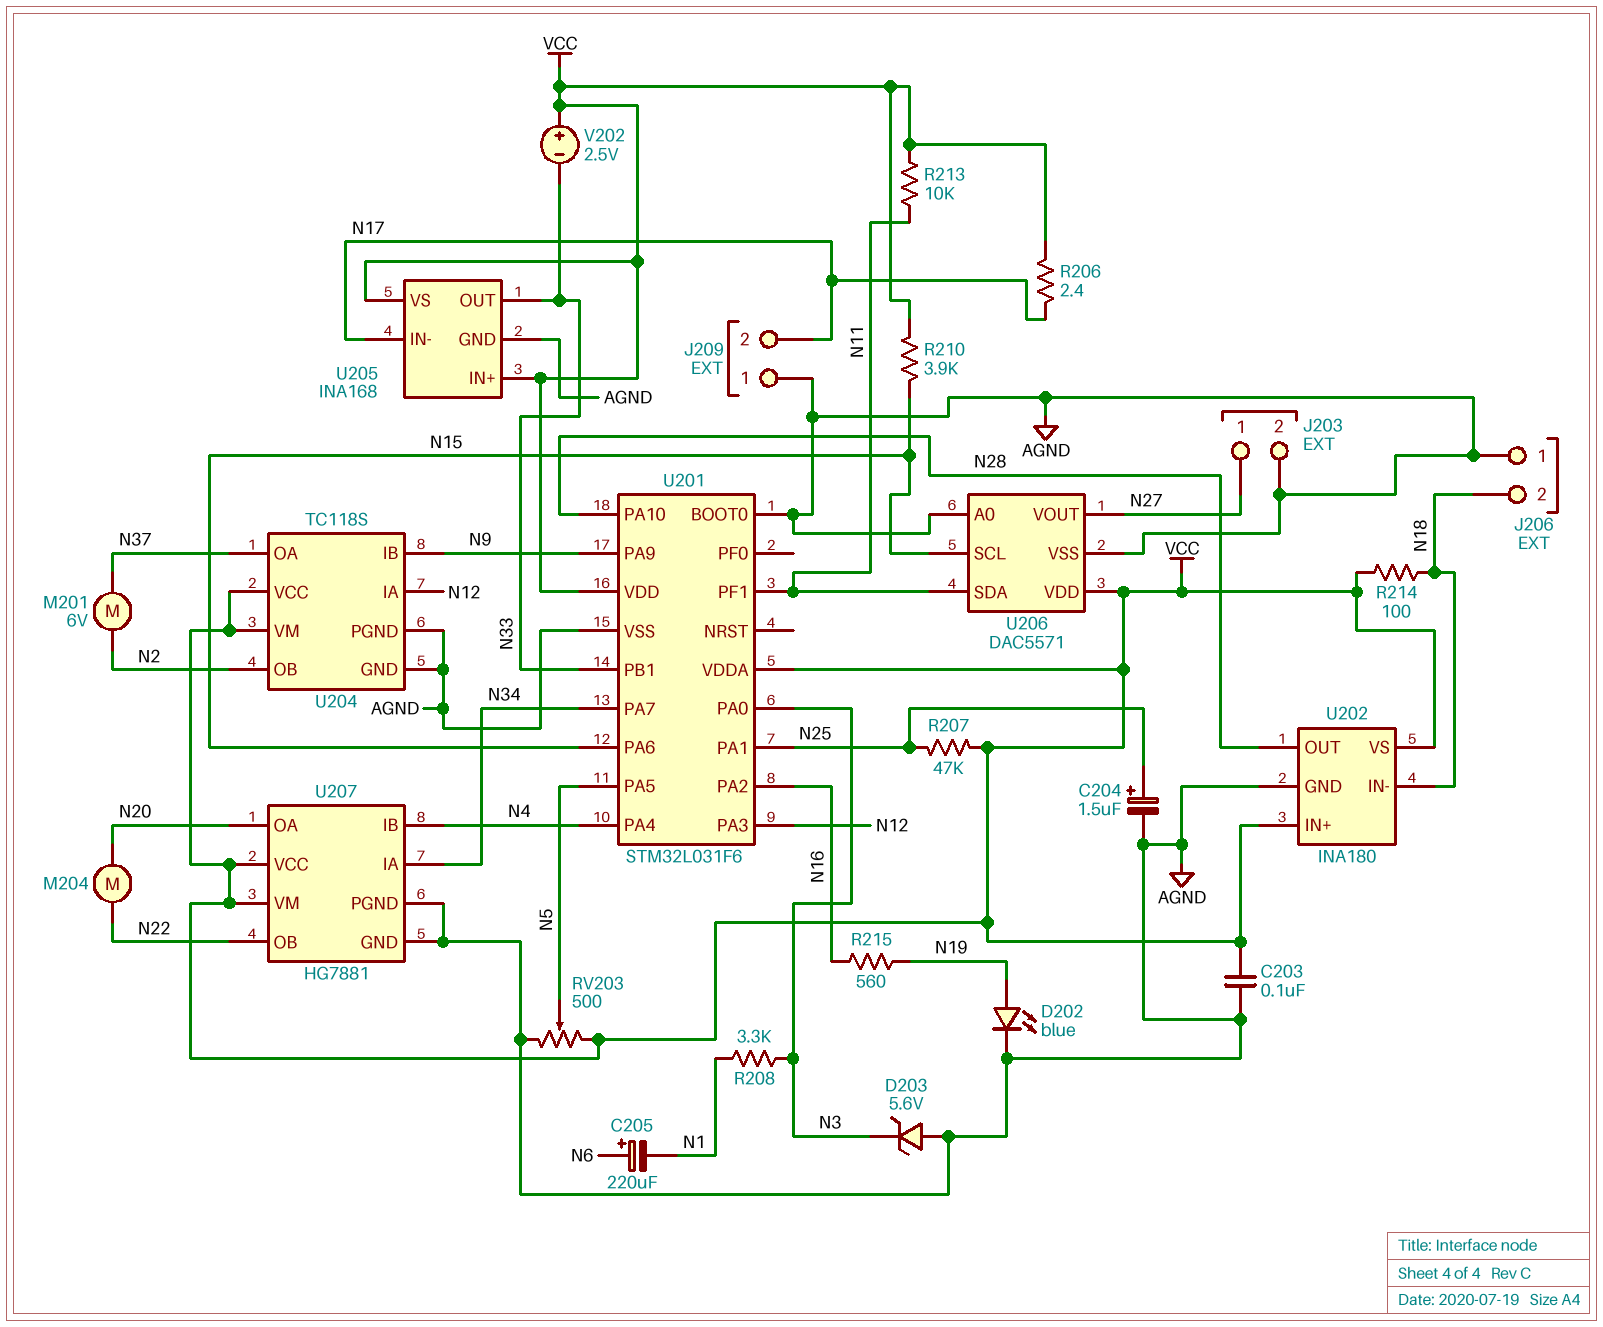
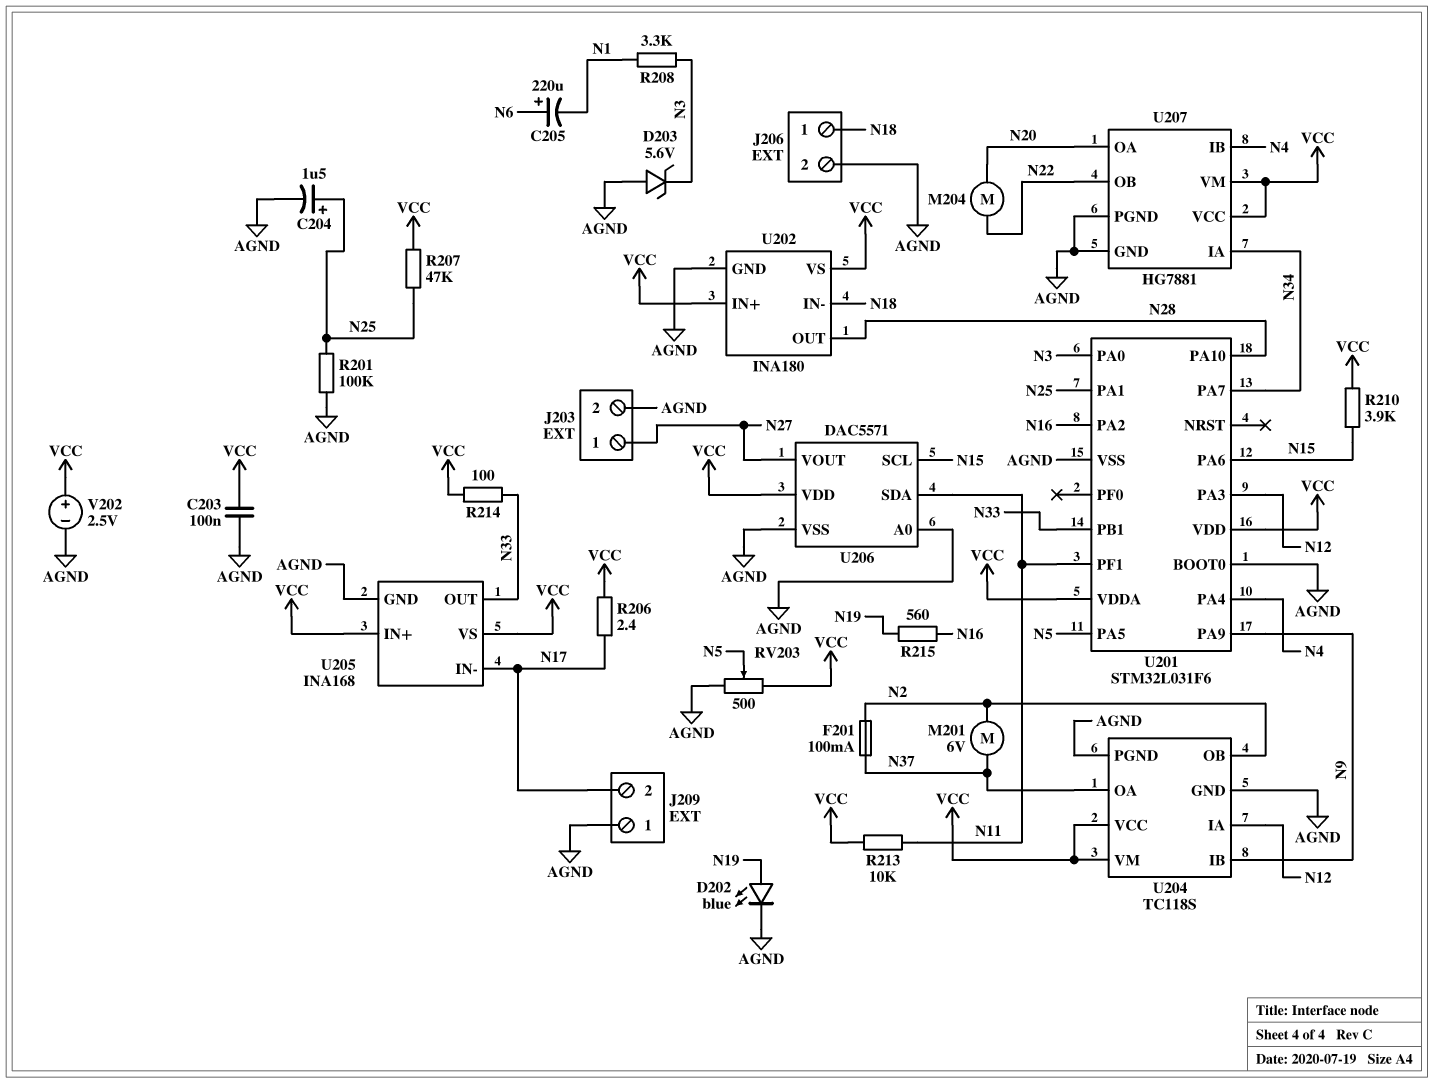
F201: none -> 100mA (N2, N37)
J206 pin 1: AGND -> N18
J206 pin 2: N18 -> AGND
R201: none -> 100k (AGND, N25)
R214: 100 (N18, VCC) -> 100 (N33, VCC)
V202: 2.5V (plus VCC, minus N33) -> 2.5V (plus VCC, minus AGND)

